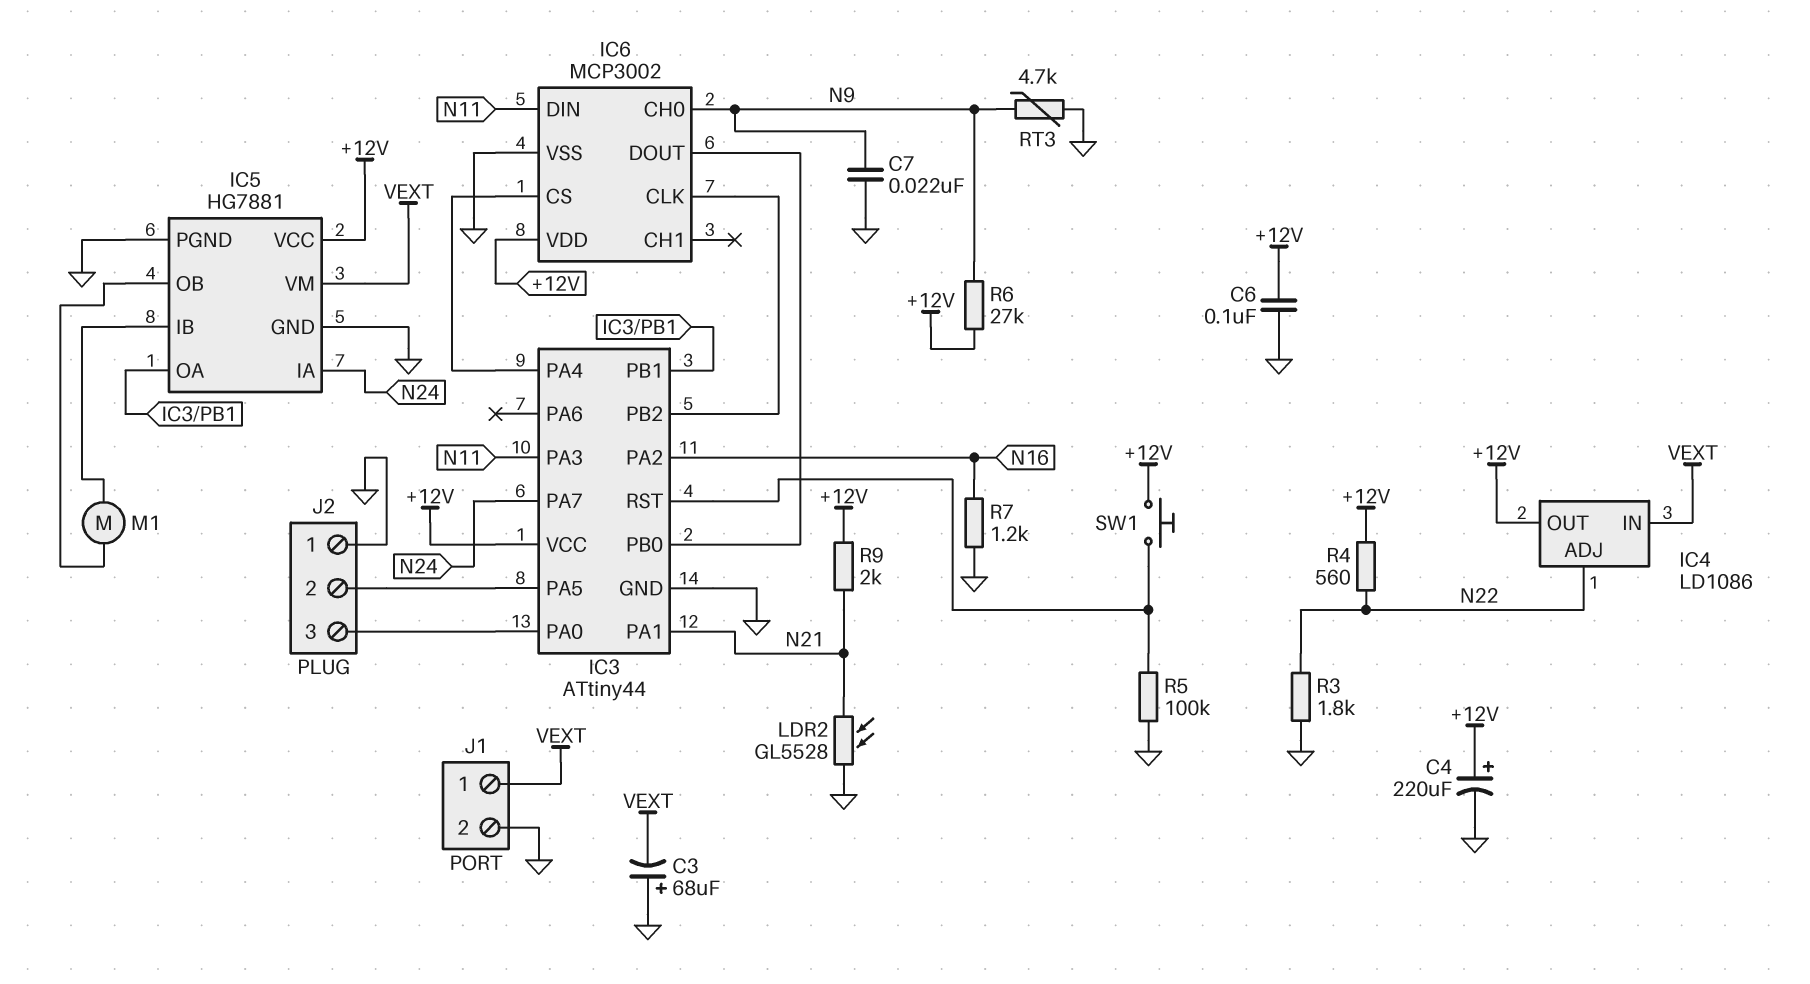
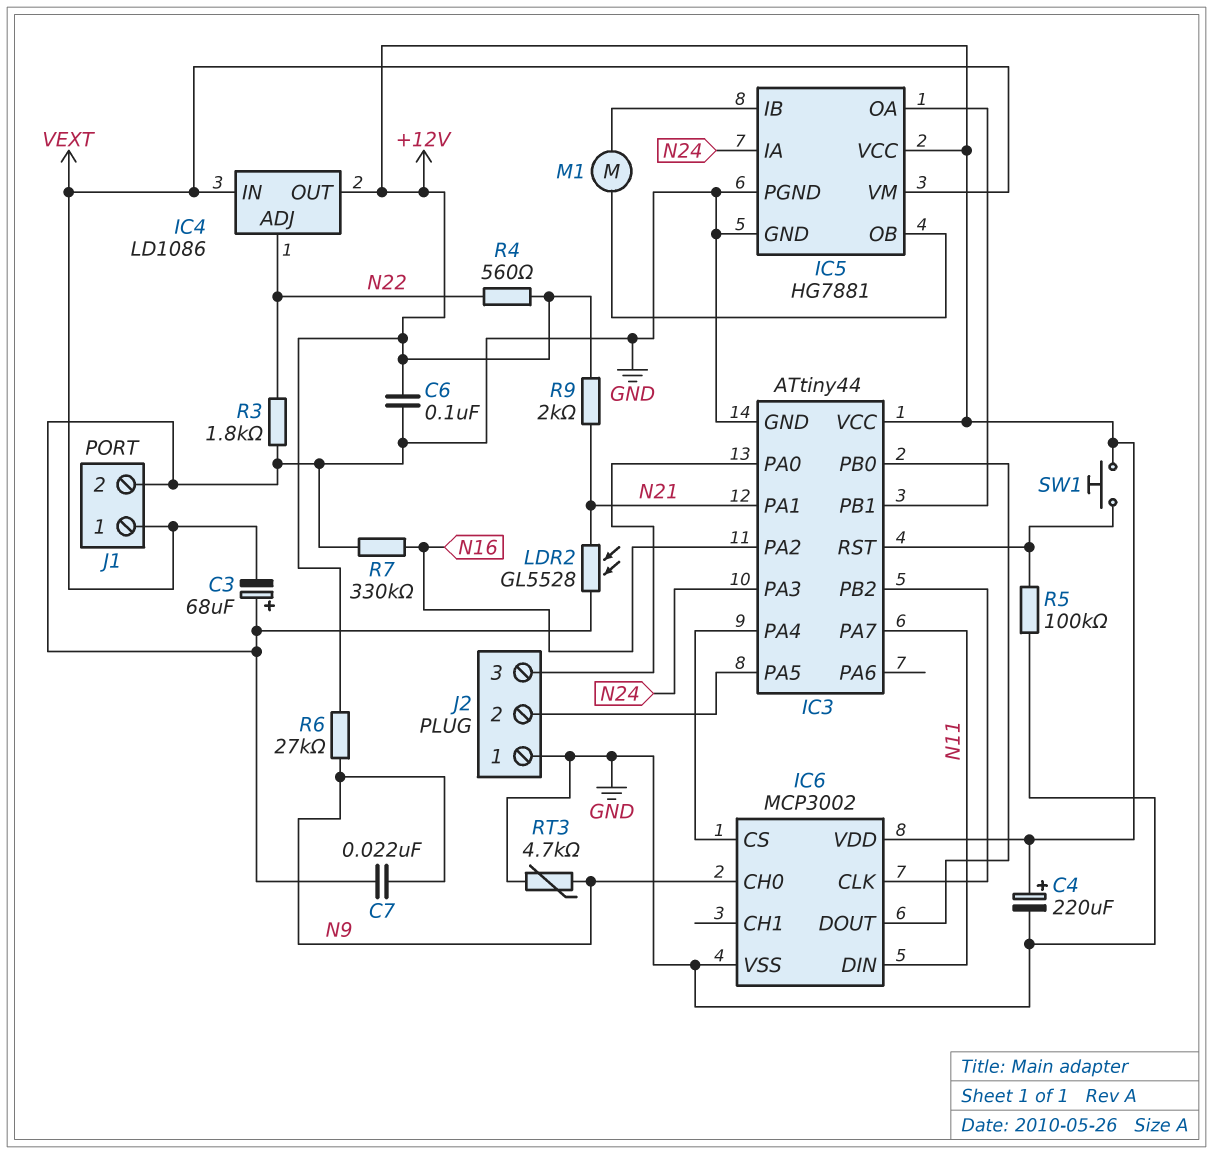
IC3 pin PA3: N11 -> N24
IC3 pin PA7: N24 -> N11
R7: 1.2k (GND, N16) -> 330k (GND, N16)

